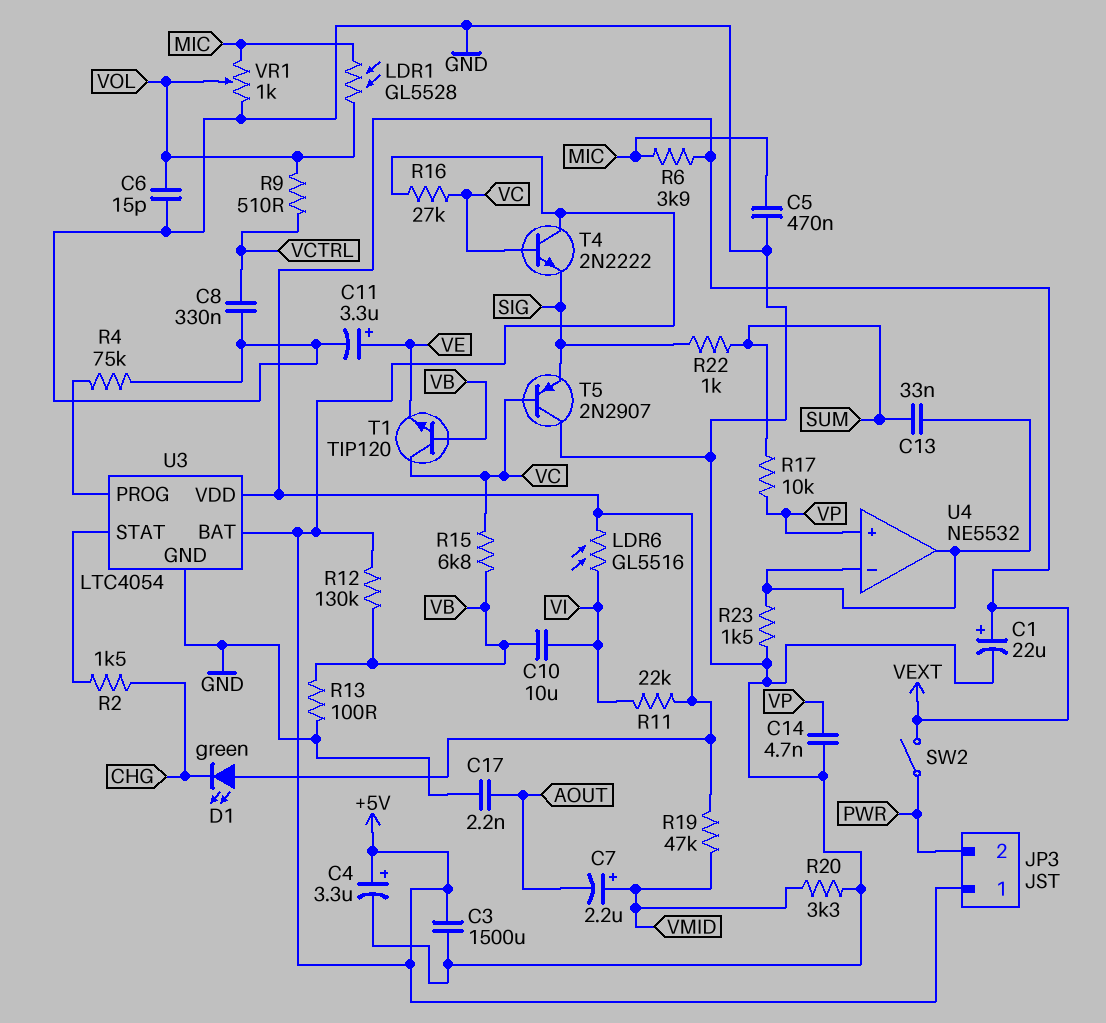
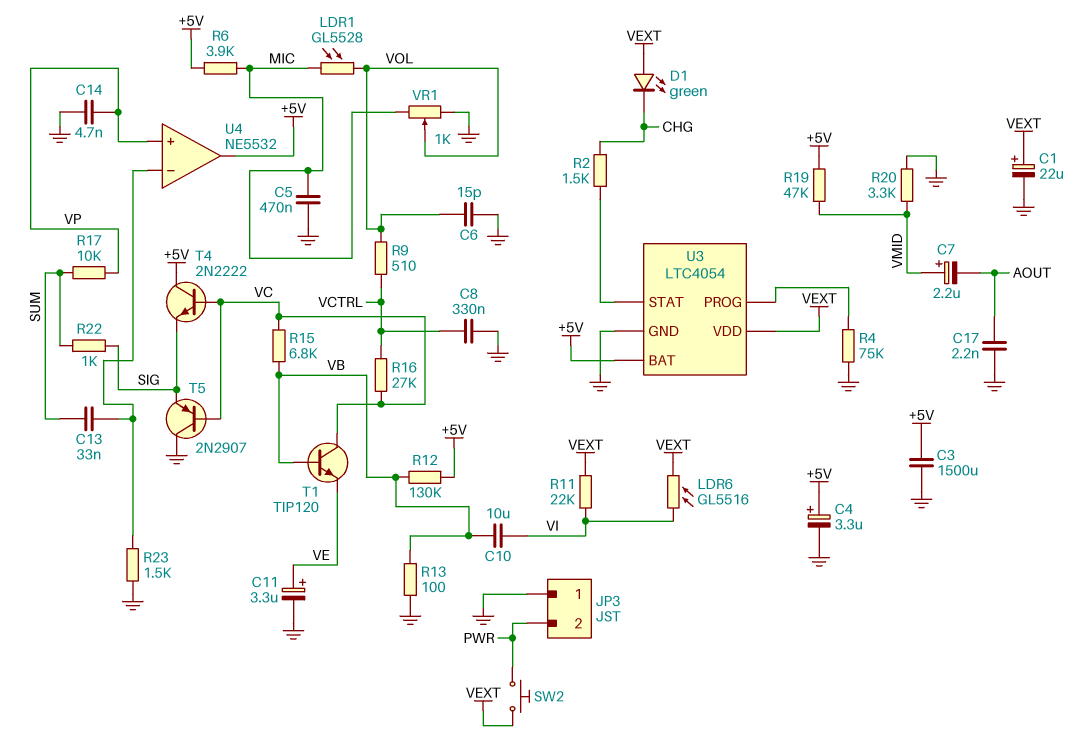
JP3 pin 1: +5V -> GND
R6: 3.9k (MIC, VEXT) -> 3.9k (+5V, MIC)
R16: 27k (+5V, VC) -> 27k (VC, VCTRL)
R19: 47k (VEXT, VMID) -> 47k (+5V, VMID)
SW2: switch (PWR, VEXT) -> button (PWR, VEXT)
U4 pin out: U4/in- -> +5V

